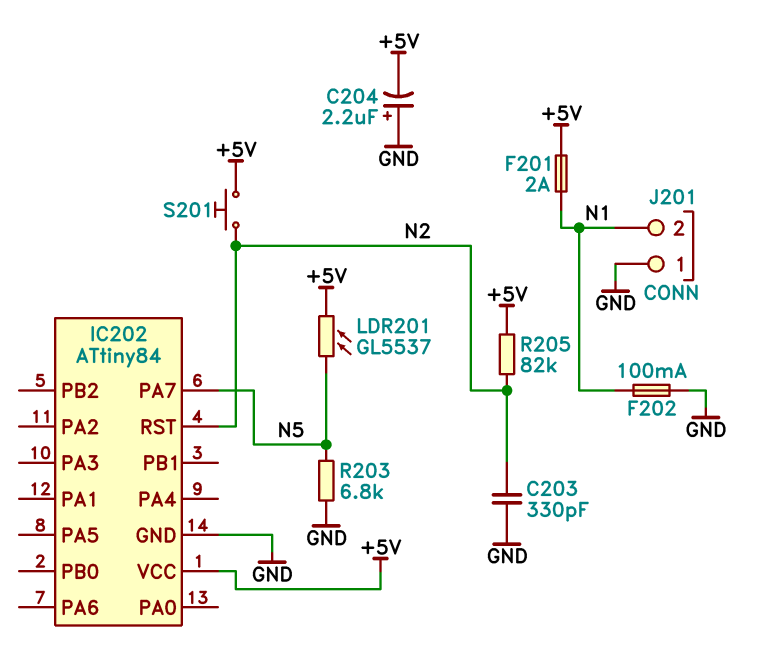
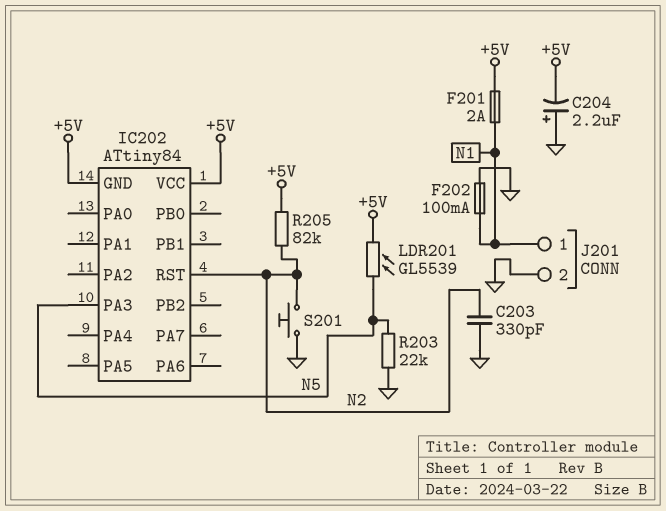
IC202 pin GND: GND -> +5V
IC202 pin PA3: none -> N5
IC202 pin PA7: N5 -> none
J201 pin 1: GND -> N1
J201 pin 2: N1 -> GND
LDR201: GL5537 (+5V, N5) -> GL5539 (+5V, N5)
R203: 6.8k (GND, N5) -> 22k (GND, N5)
S201: button (+5V, N2) -> button (GND, N2)

